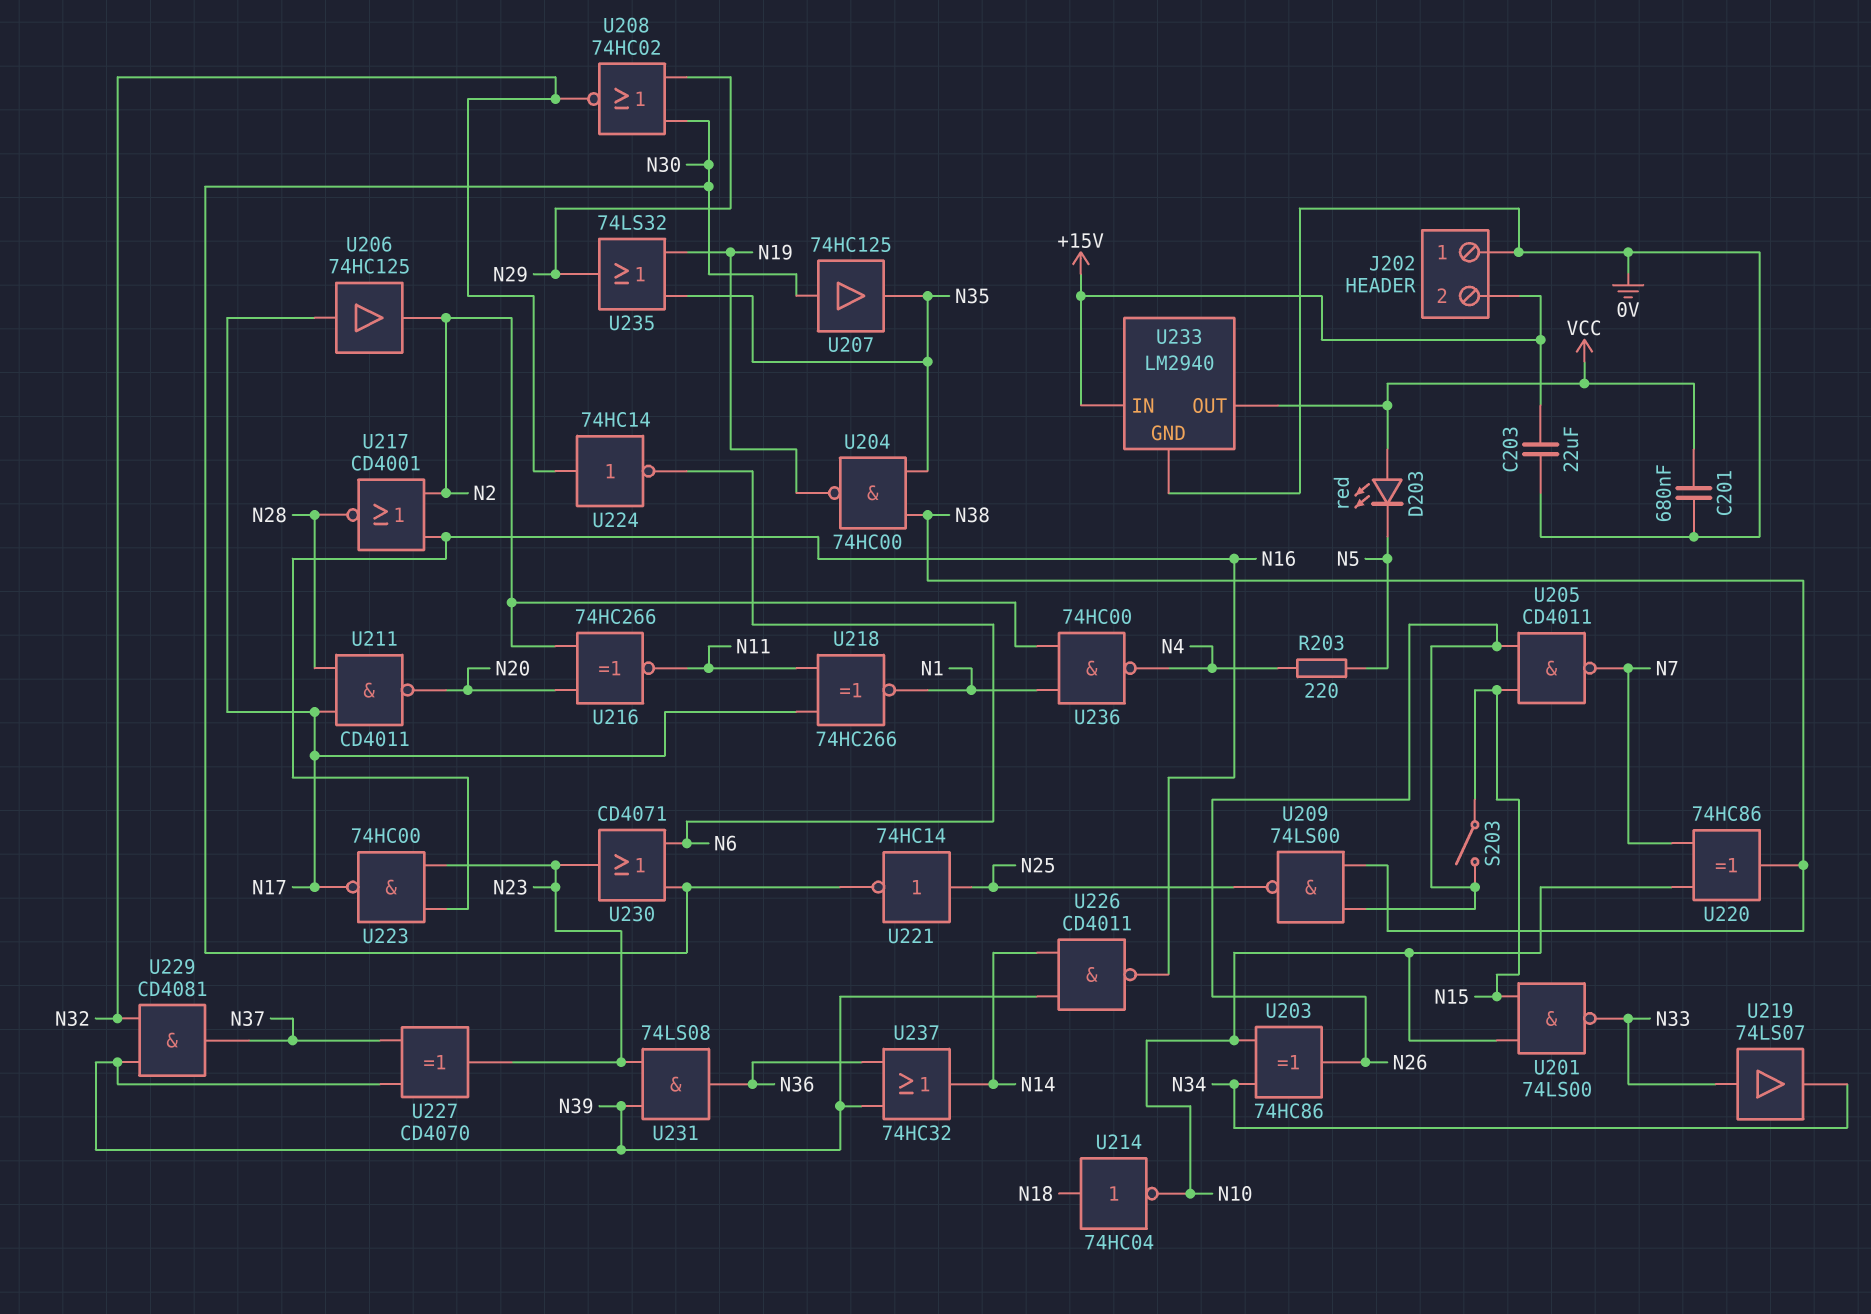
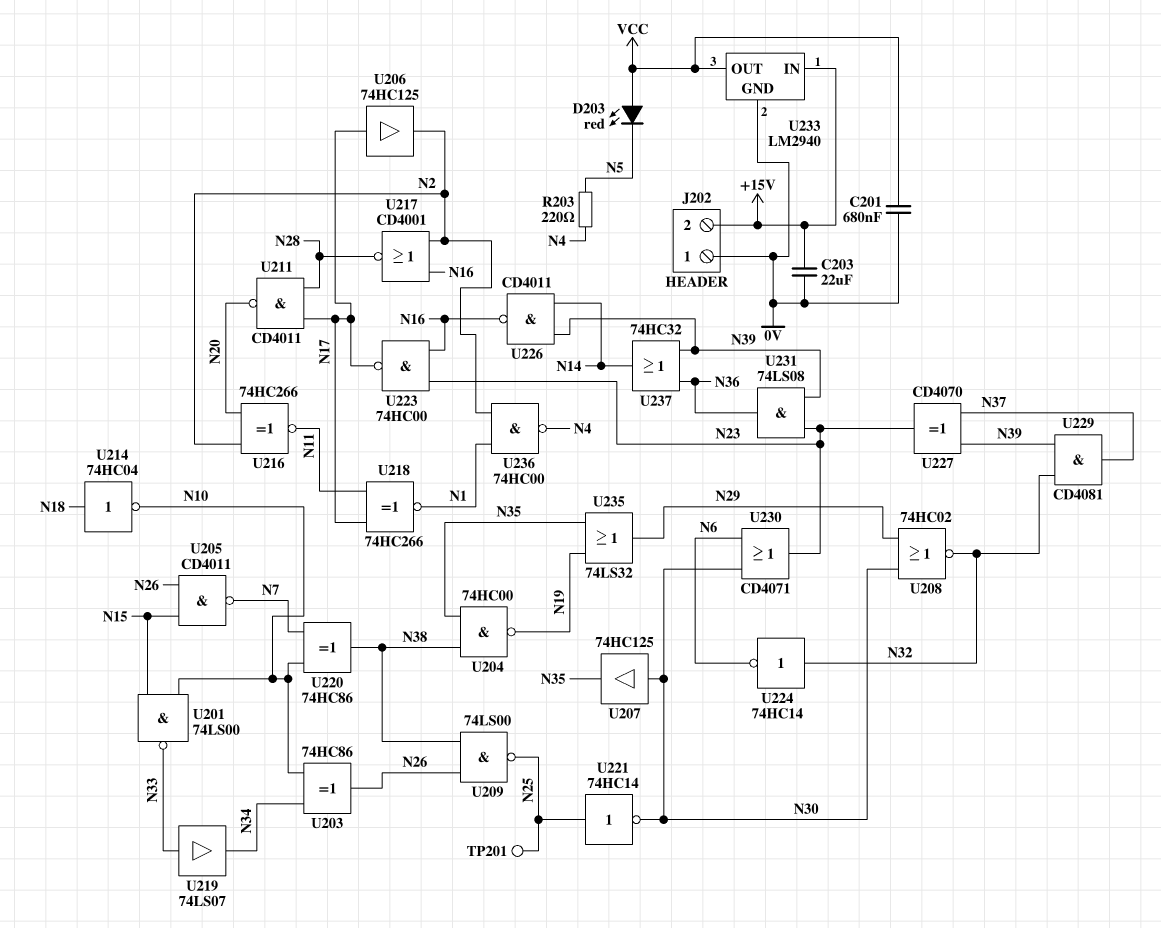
S203: switch (N15, N26) -> none
TP201: none -> test point (N25)

